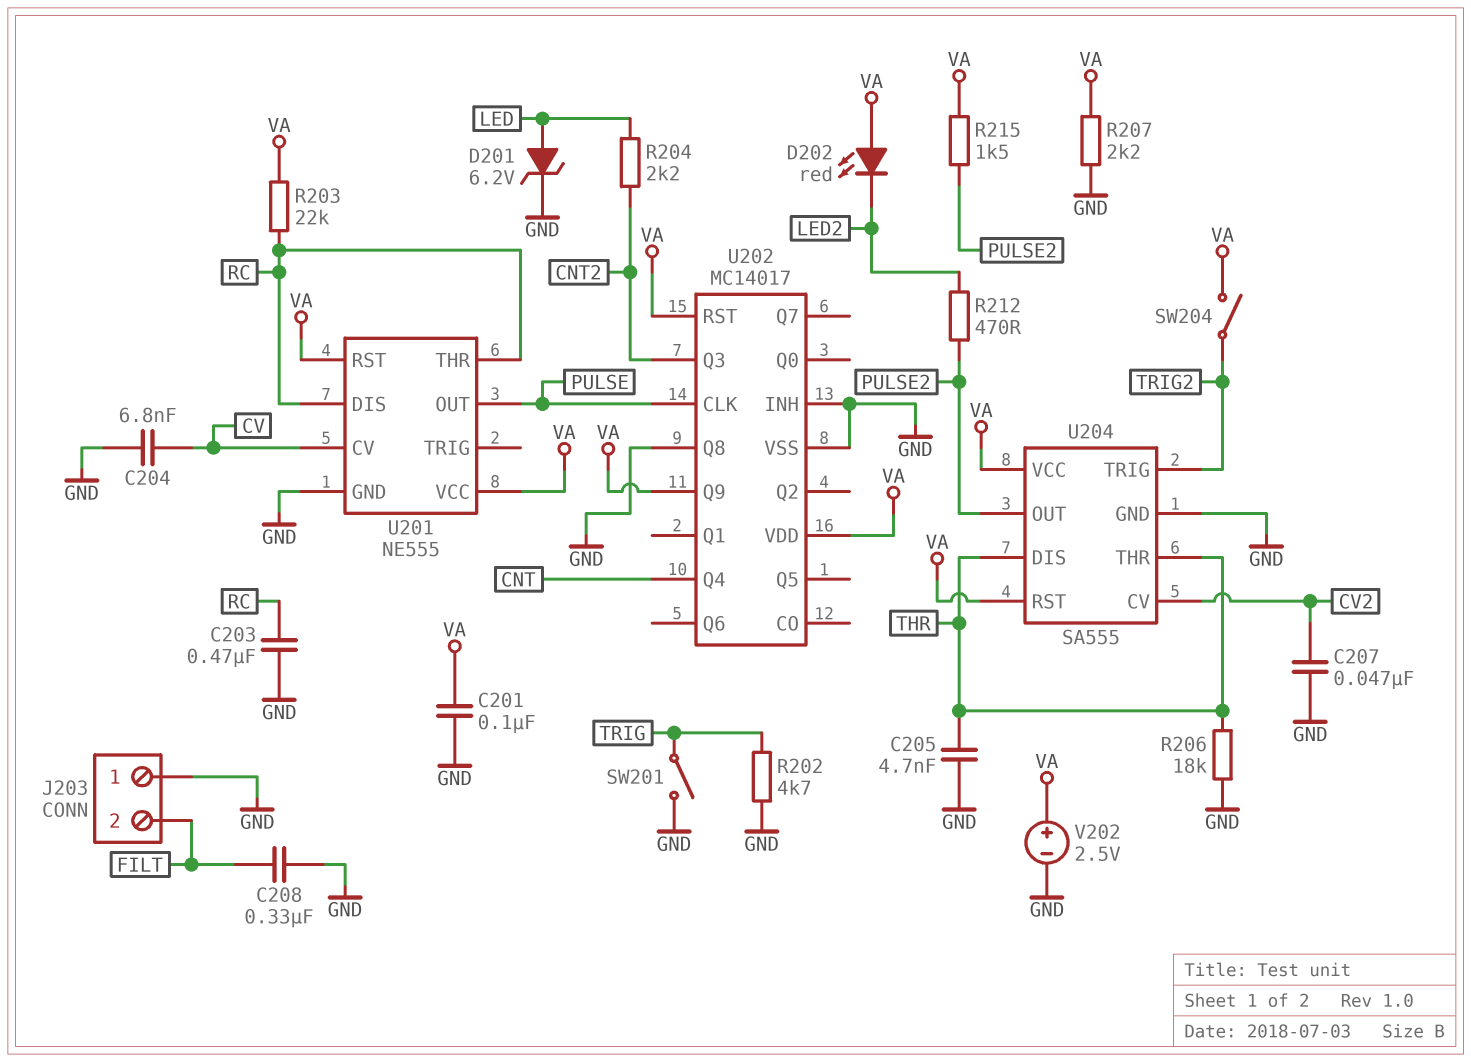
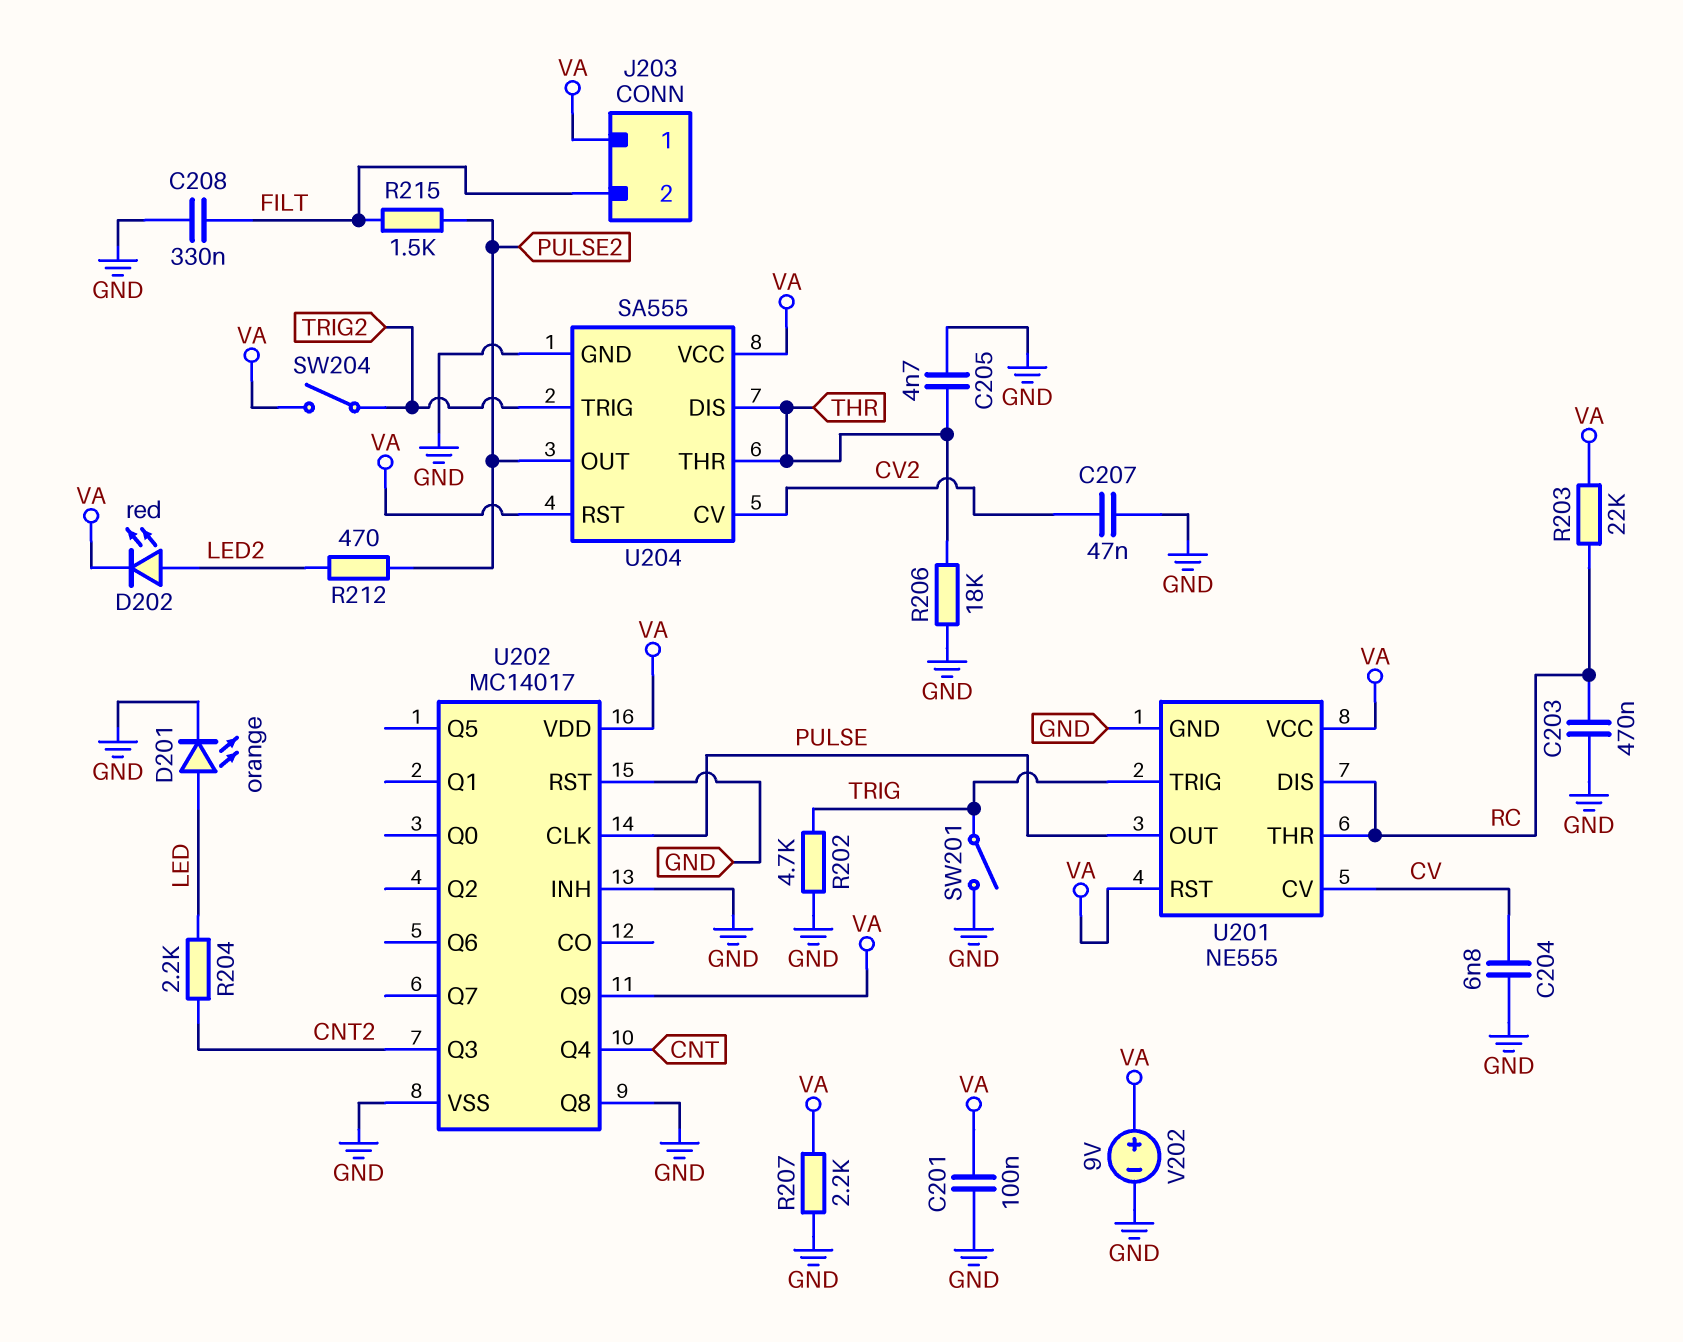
D201: zener 6.2V (A LED, K GND) -> LED orange (A LED, K GND)
D202: LED red (A VA, K LED2) -> LED red (A LED2, K VA)
J203 pin 1: GND -> VA
R215: 1.5k (PULSE2, VA) -> 1.5k (FILT, PULSE2)
U201 pin TRIG: none -> TRIG
U202 pin RST: VA -> GND
V202: 2.5V (plus VA, minus GND) -> 9V (plus VA, minus GND)

